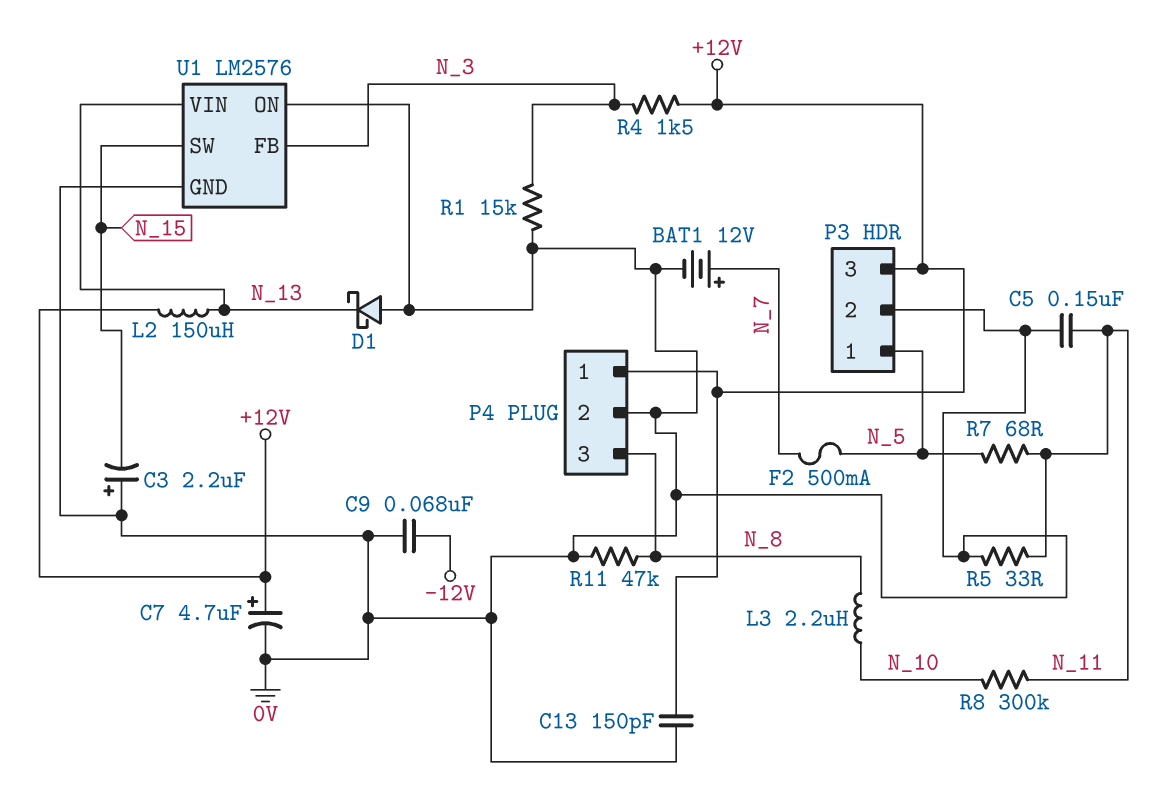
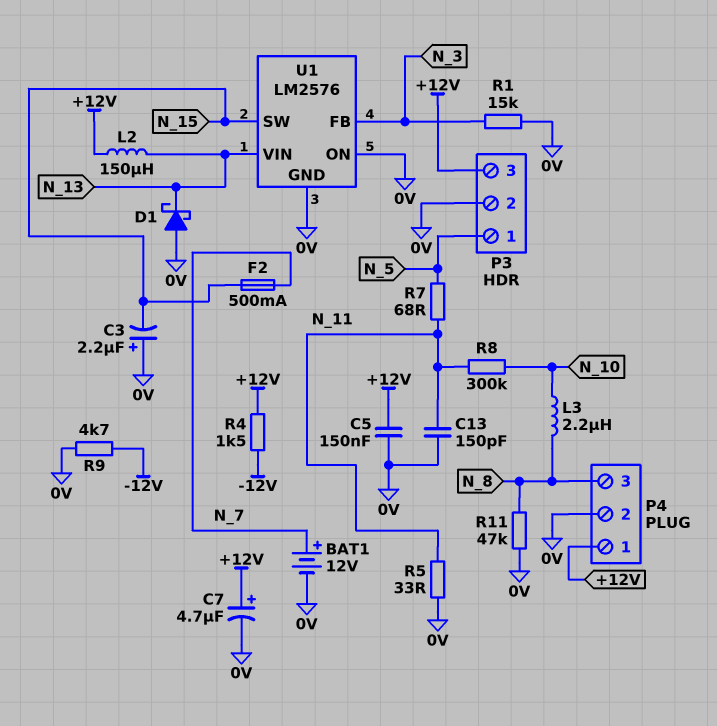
C5: 150nF (0V, N_11) -> 150nF (+12V, 0V)
C9: 68nF (-12V, 0V) -> none
C13: 150pF (+12V, 0V) -> 150pF (0V, N_11)
F2: 500mA (N_5, N_7) -> 500mA (N_7, N_15)
R4: 1.5k (+12V, N_3) -> 1.5k (+12V, -12V)
R9: none -> 4.7k (-12V, 0V)

